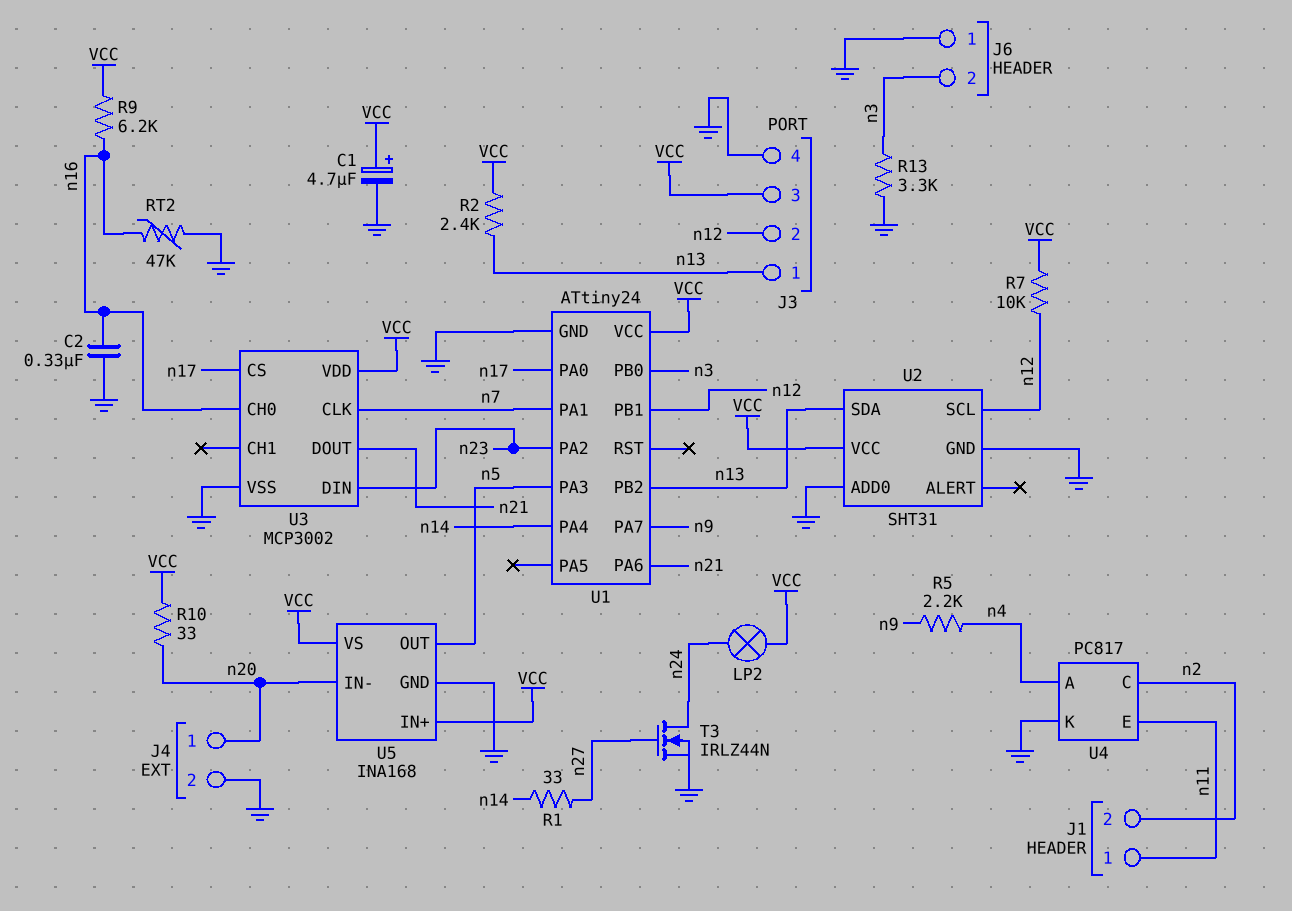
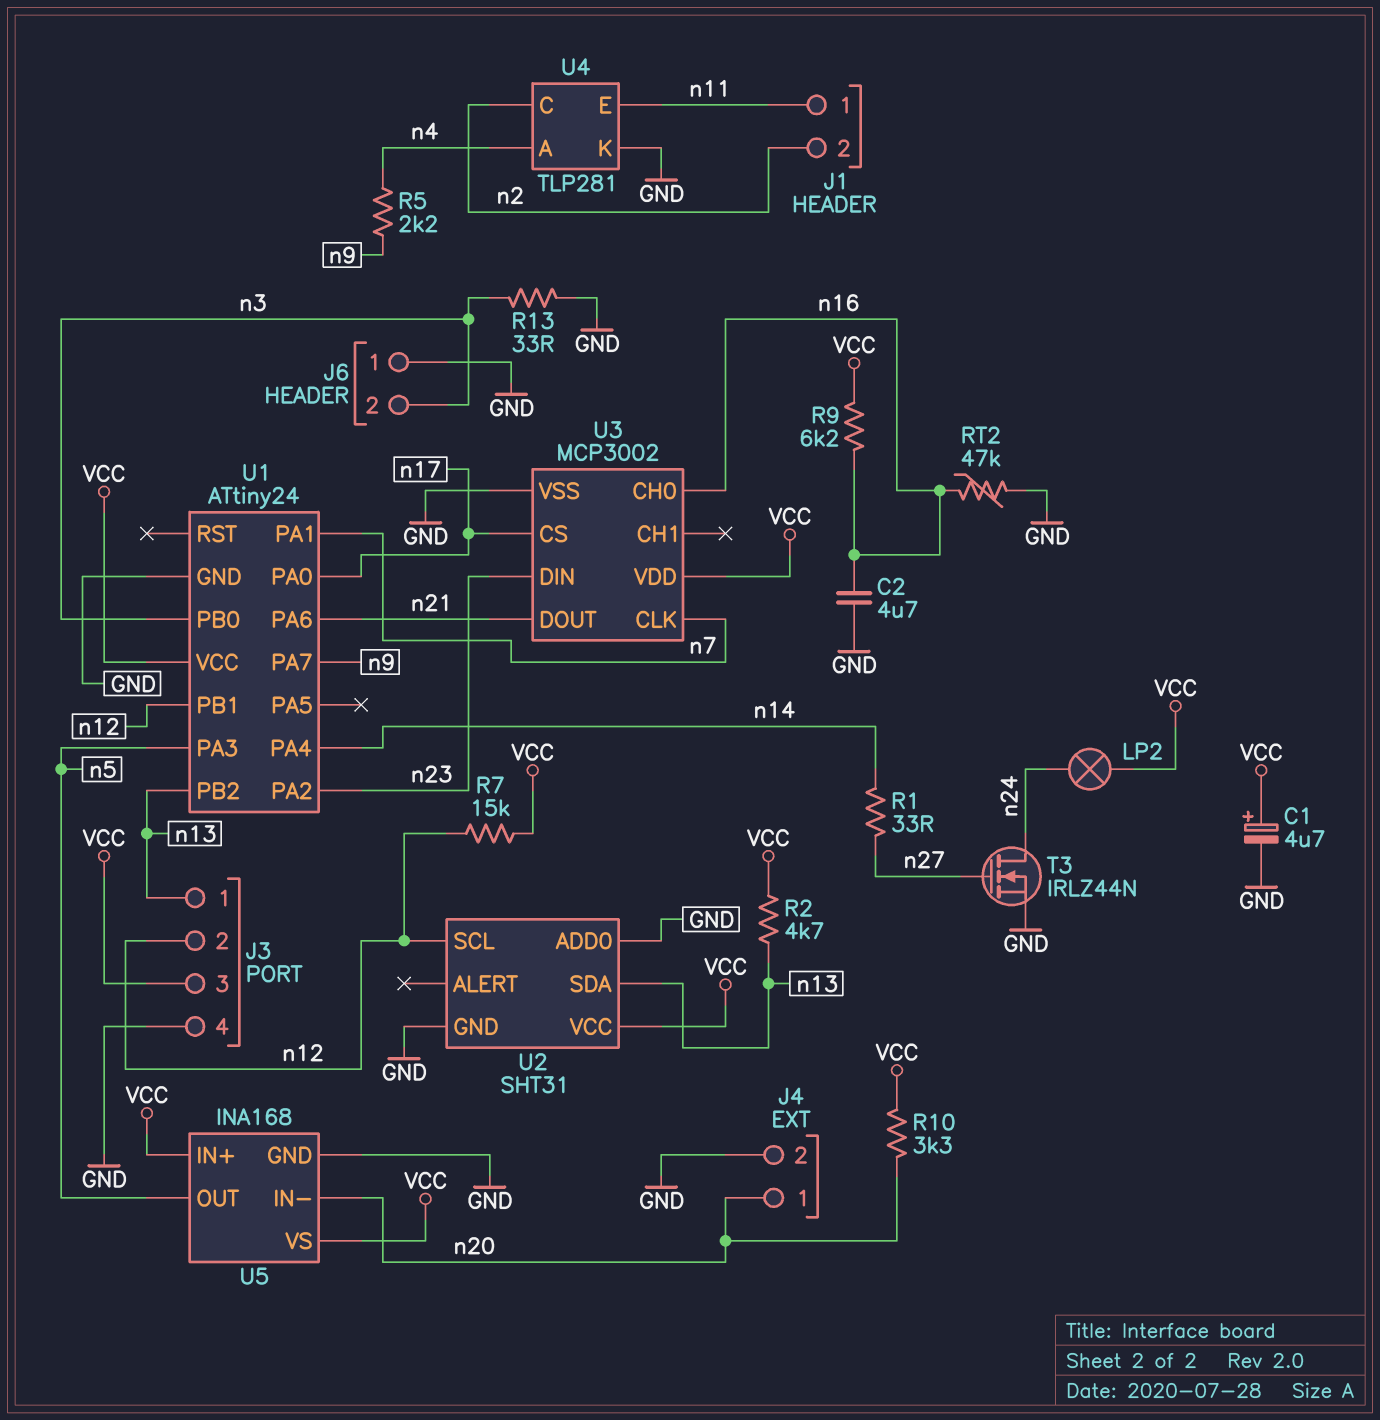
C2: 330nF (GND, n16) -> 4.7uF (GND, n16)
R2: 2.4k (VCC, n13) -> 4.7k (VCC, n13)
R7: 10k (VCC, n12) -> 15k (VCC, n12)
R10: 33 (VCC, n20) -> 3.3k (VCC, n20)
R13: 3.3k (GND, n3) -> 33 (GND, n3)
U4: PC817 -> TLP281

